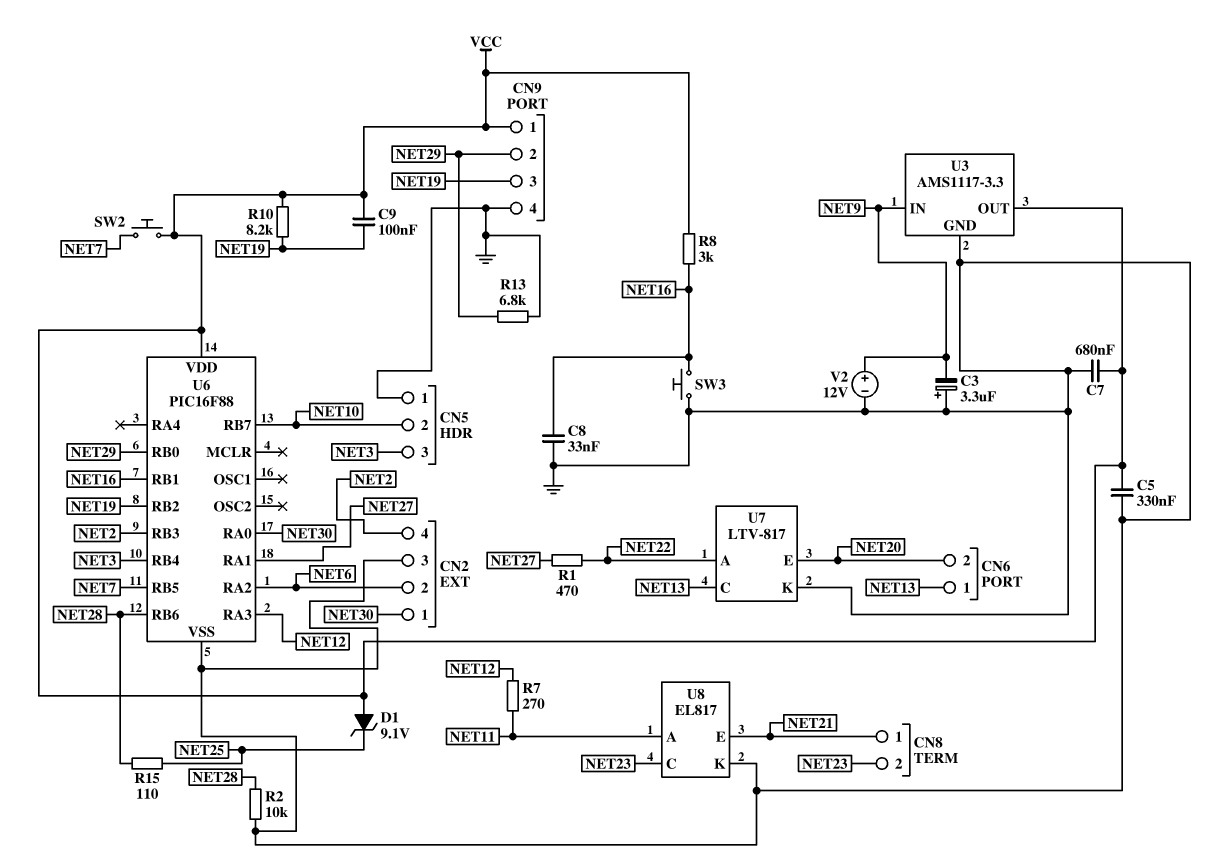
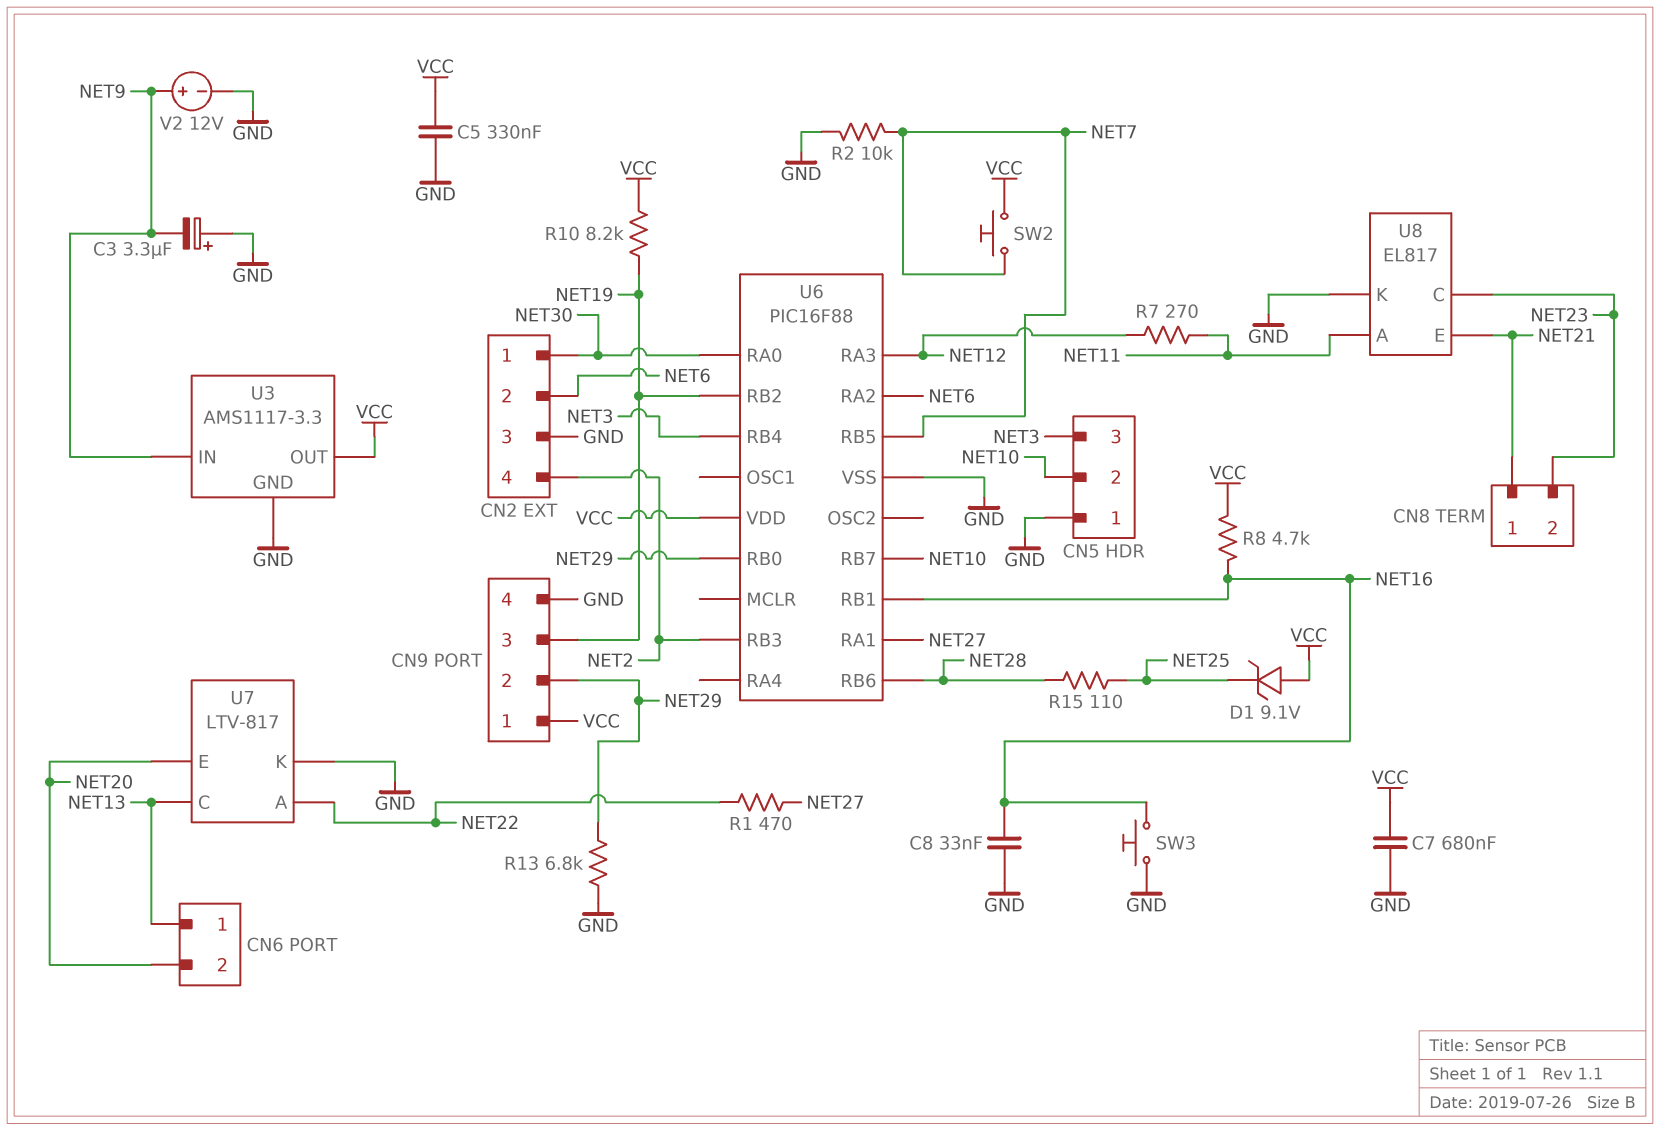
C9: 100nF (NET19, VCC) -> none
R2: 10k (GND, NET28) -> 10k (GND, NET7)
R8: 3k (NET16, VCC) -> 4.7k (NET16, VCC)

